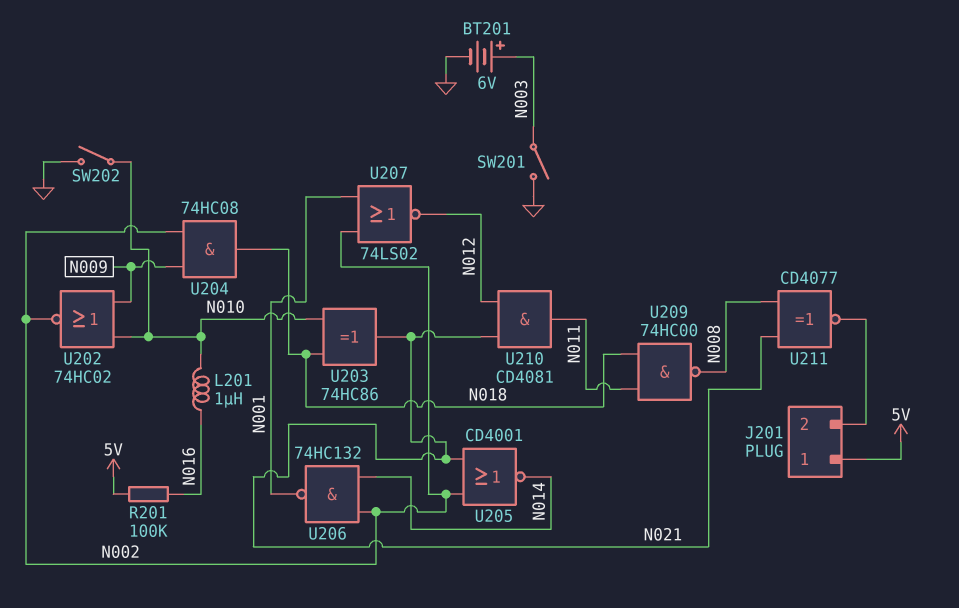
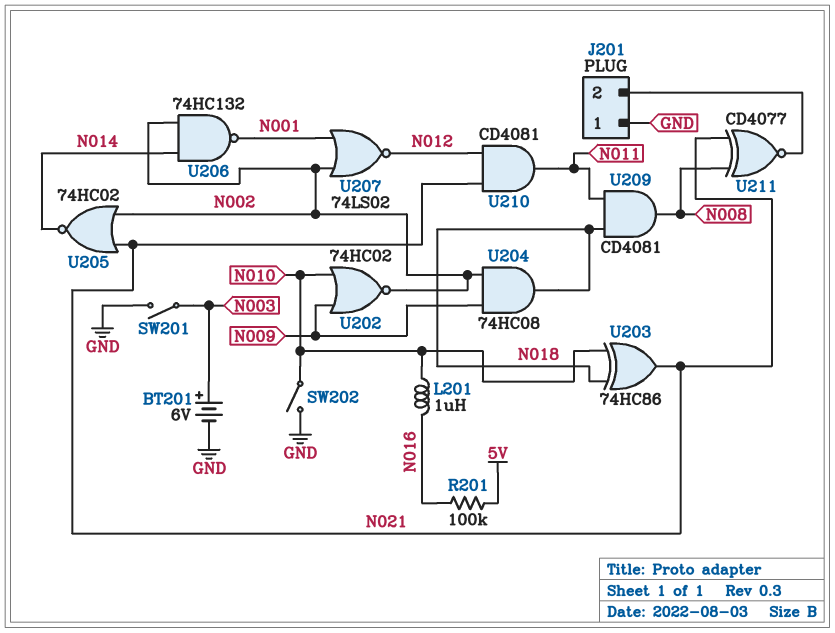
J201 pin 1: 5V -> GND
U205: NOR CD4001 (in N002, in N021, out N014) -> NOR 74HC02 (in N002, in N021, out N014)
U209: NAND 74HC00 (in N011, in N018, out N008) -> AND CD4081 (in N011, in N018, out N008)

